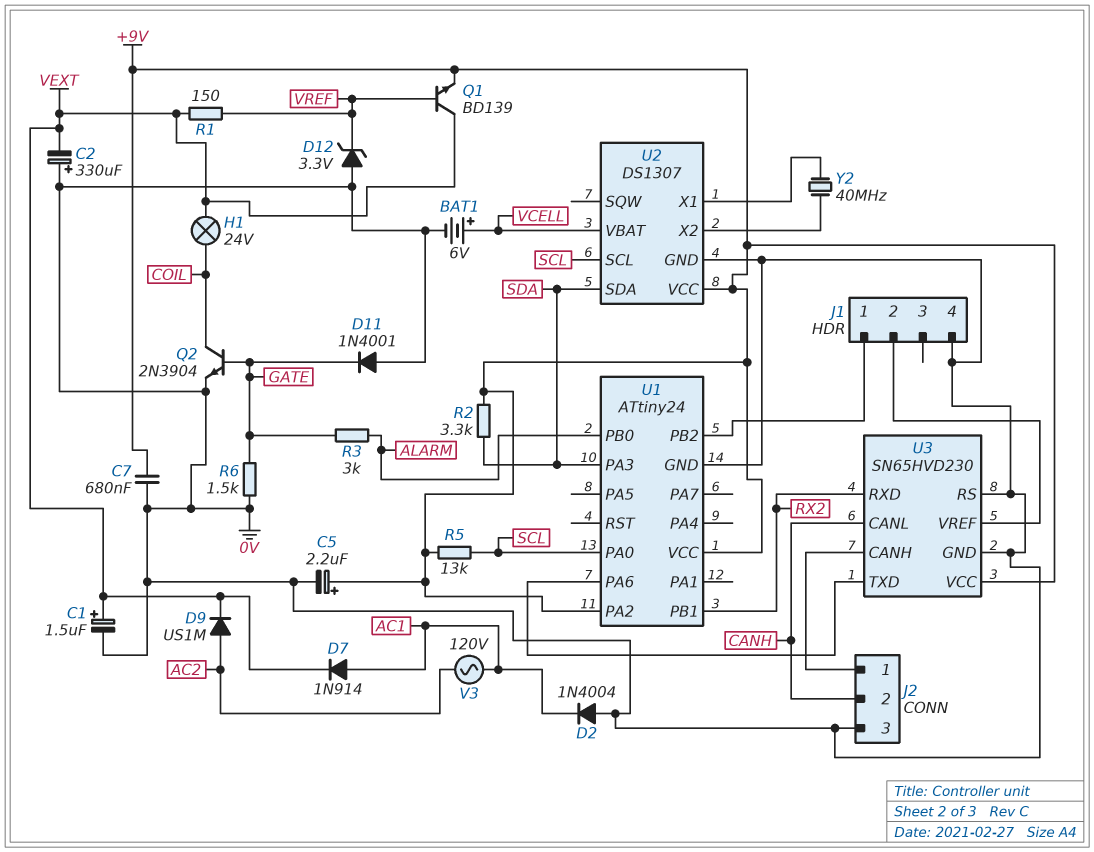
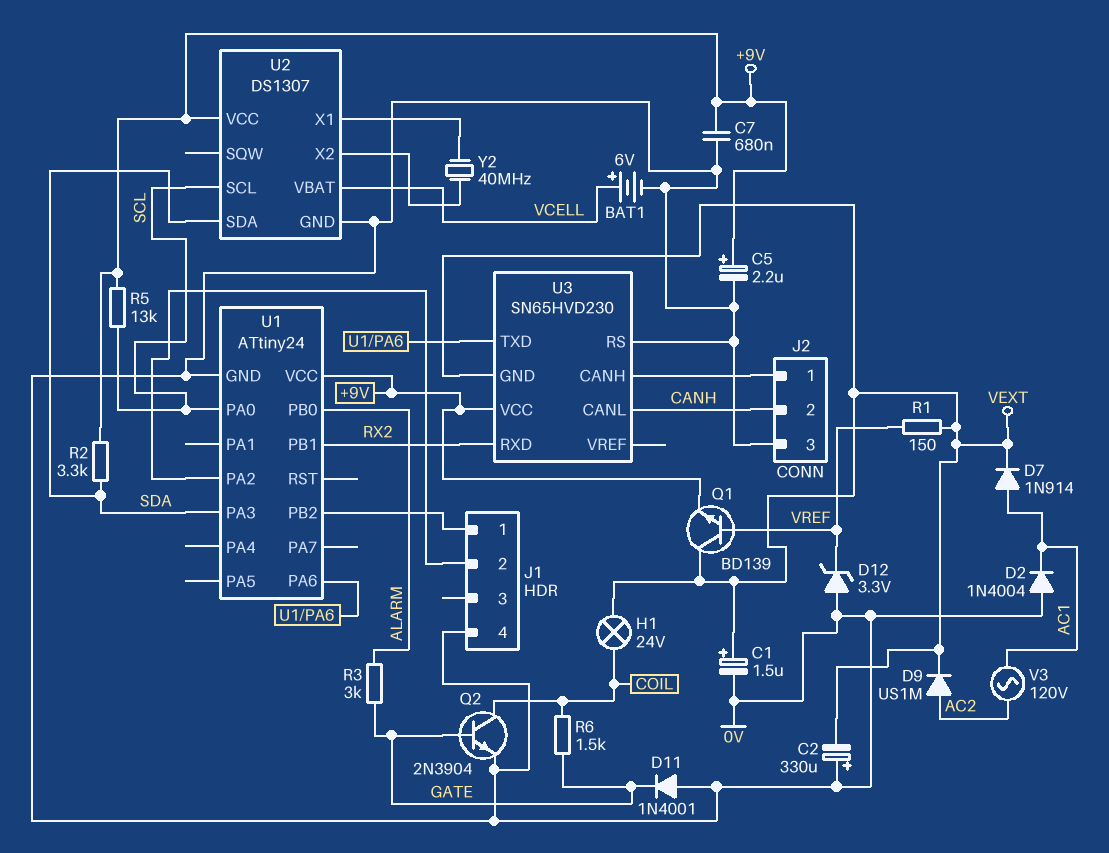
R6: 1.5k (0V, GATE) -> 1.5k (COIL, GATE)
U1 pin PA2: +9V -> J1/2
U3 pin GND: 0V -> VEXT
U3 pin VREF: J1/2 -> none

